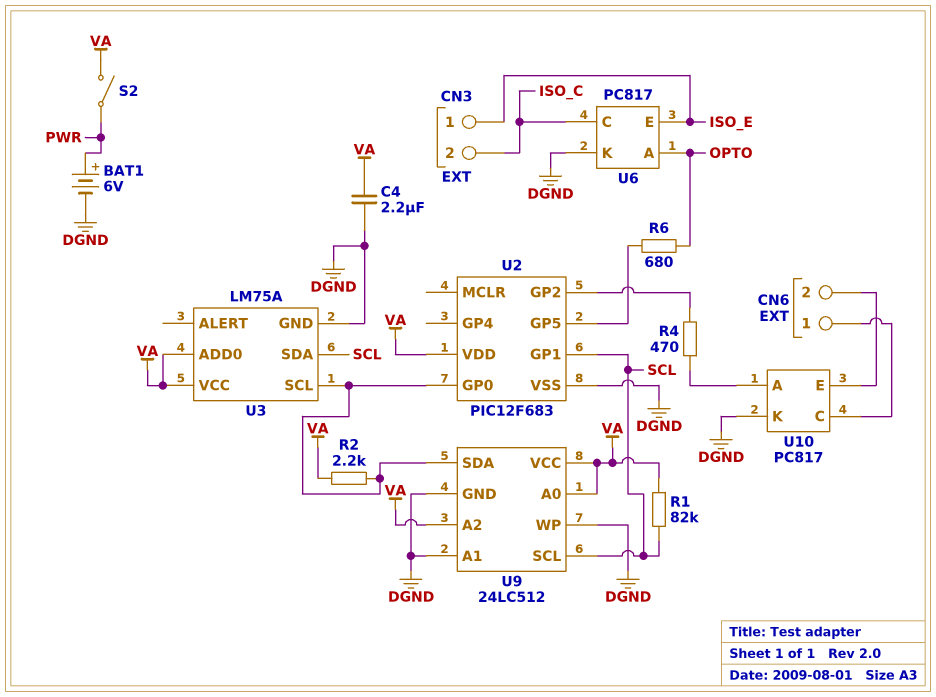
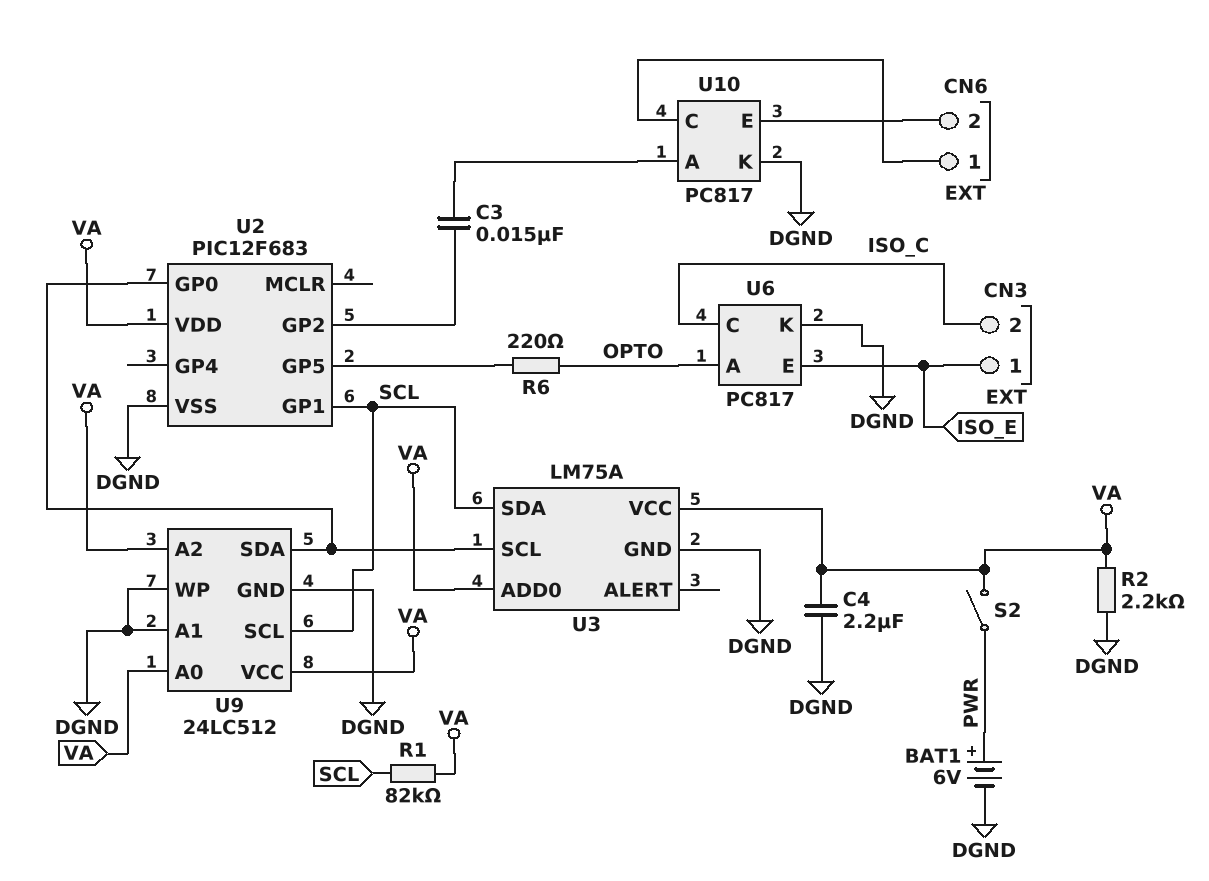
C3: none -> 15nF (U2/GP2, U10/A)
R2: 2.2k (U2/GP0, VA) -> 2.2k (DGND, VA)
R4: 470 (U2/GP2, U10/A) -> none
R6: 680 (OPTO, U2/GP5) -> 220 (OPTO, U2/GP5)

